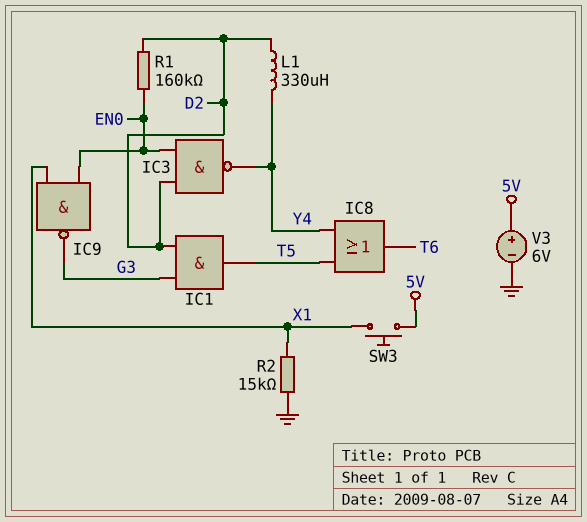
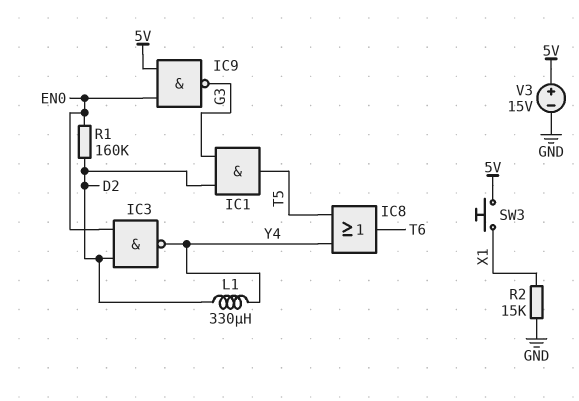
IC9: NAND (in EN0, in X1, out G3) -> NAND (in 5V, in EN0, out G3)
V3: 6V (plus 5V, minus GND) -> 15V (plus 5V, minus GND)

